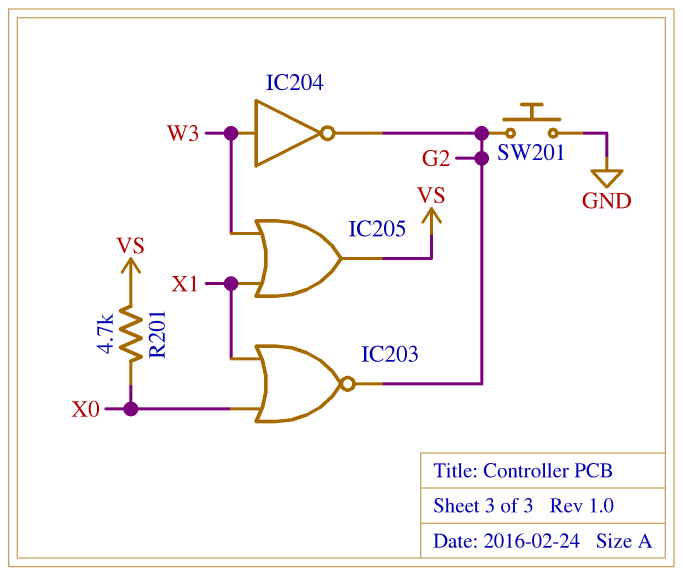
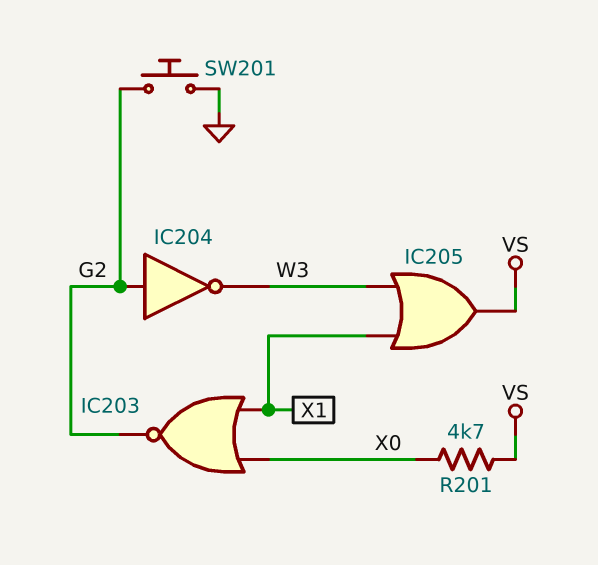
IC204: NOT (in W3, out G2) -> NOT (in G2, out W3)

